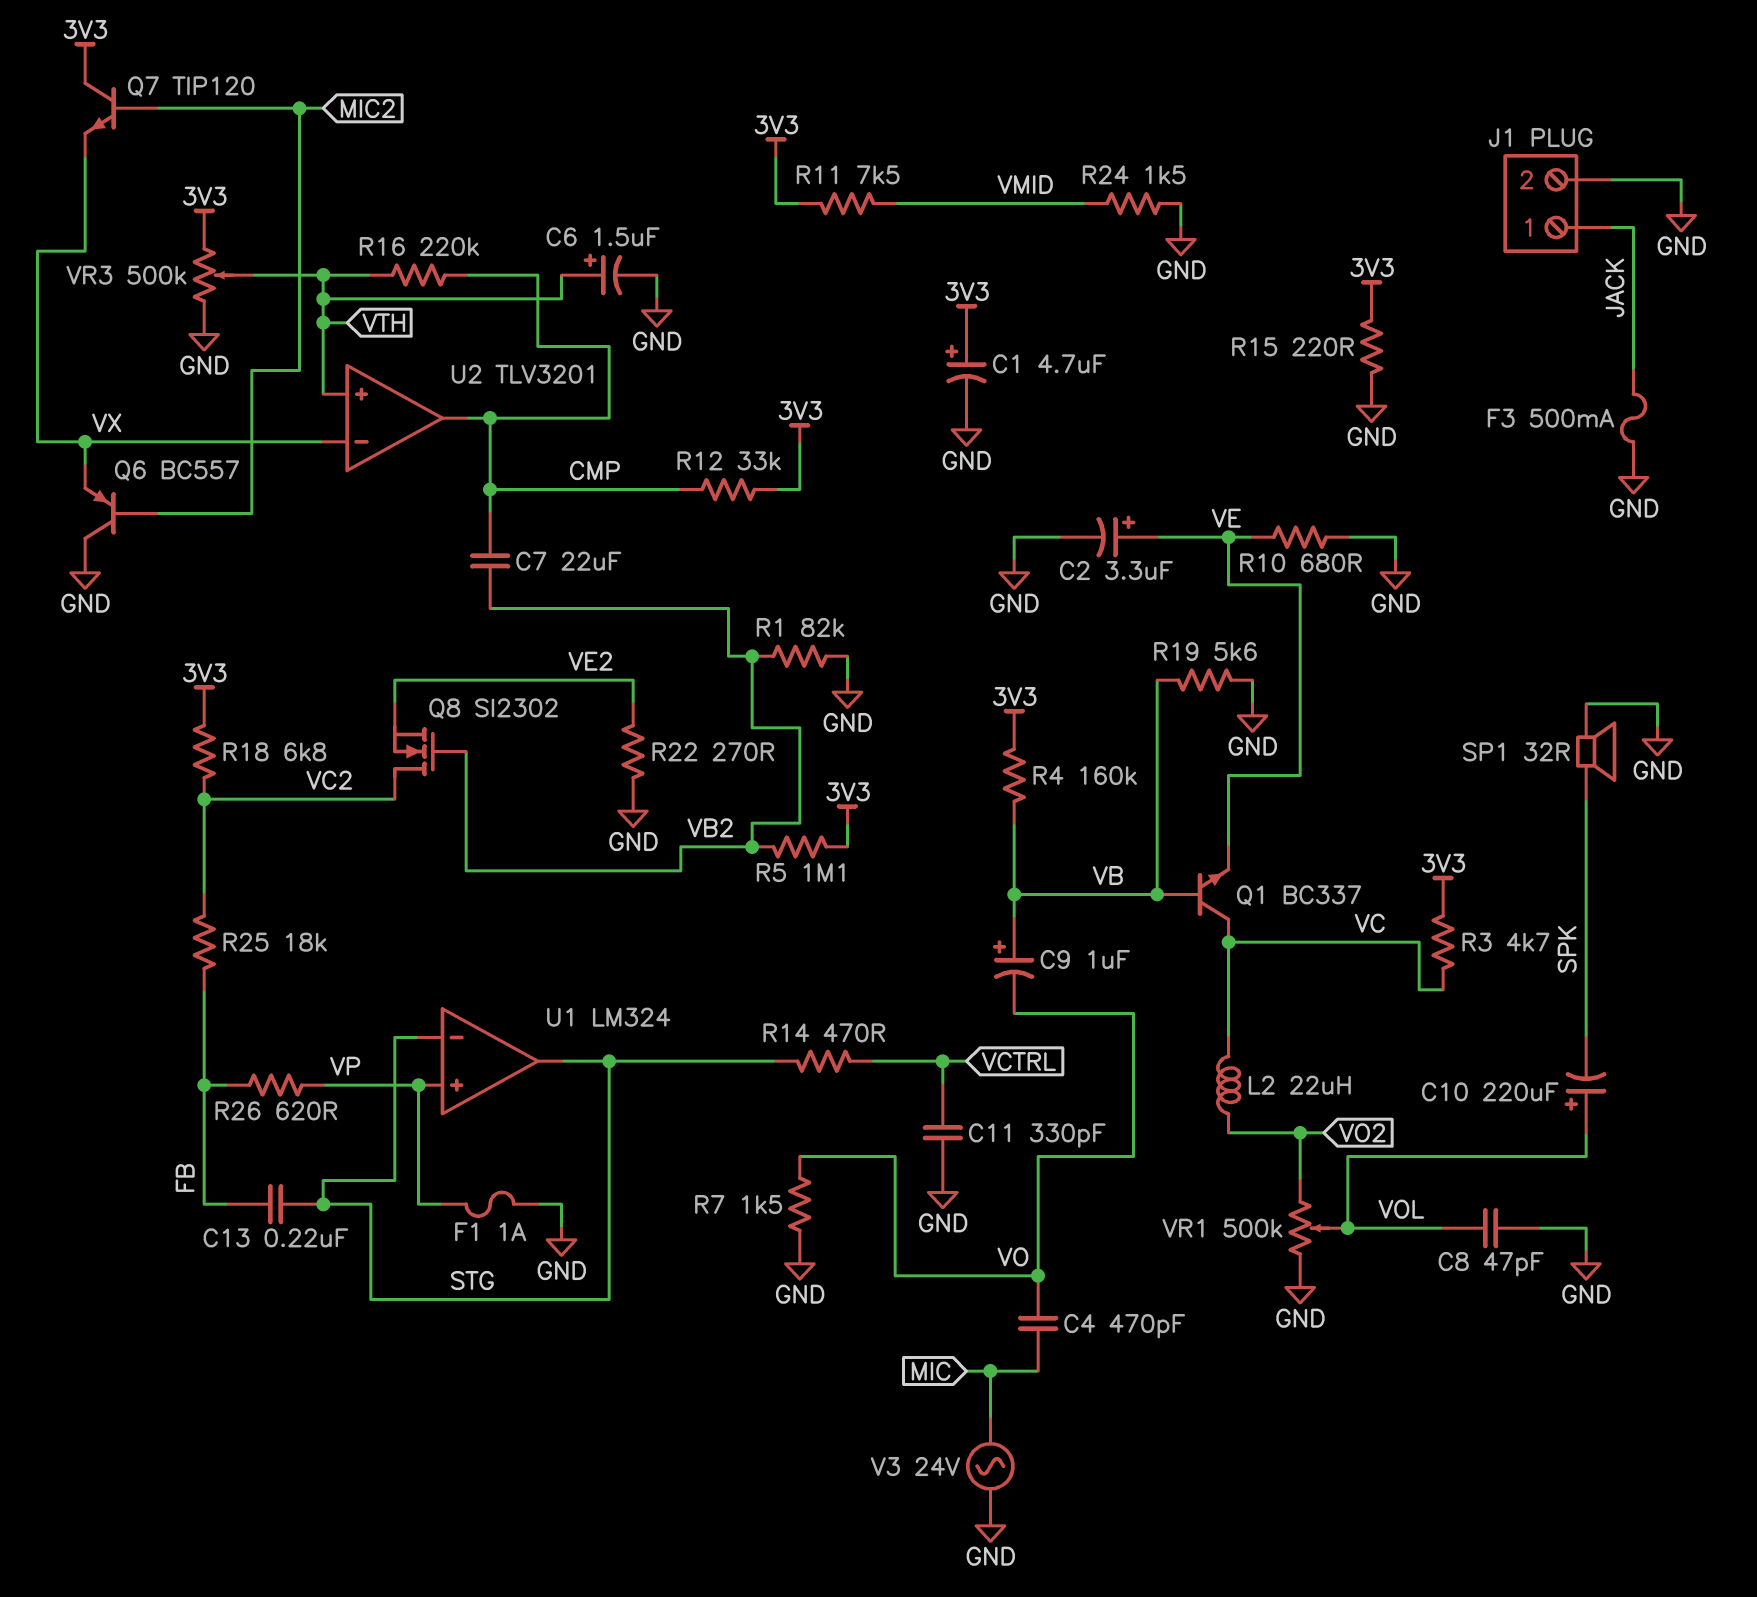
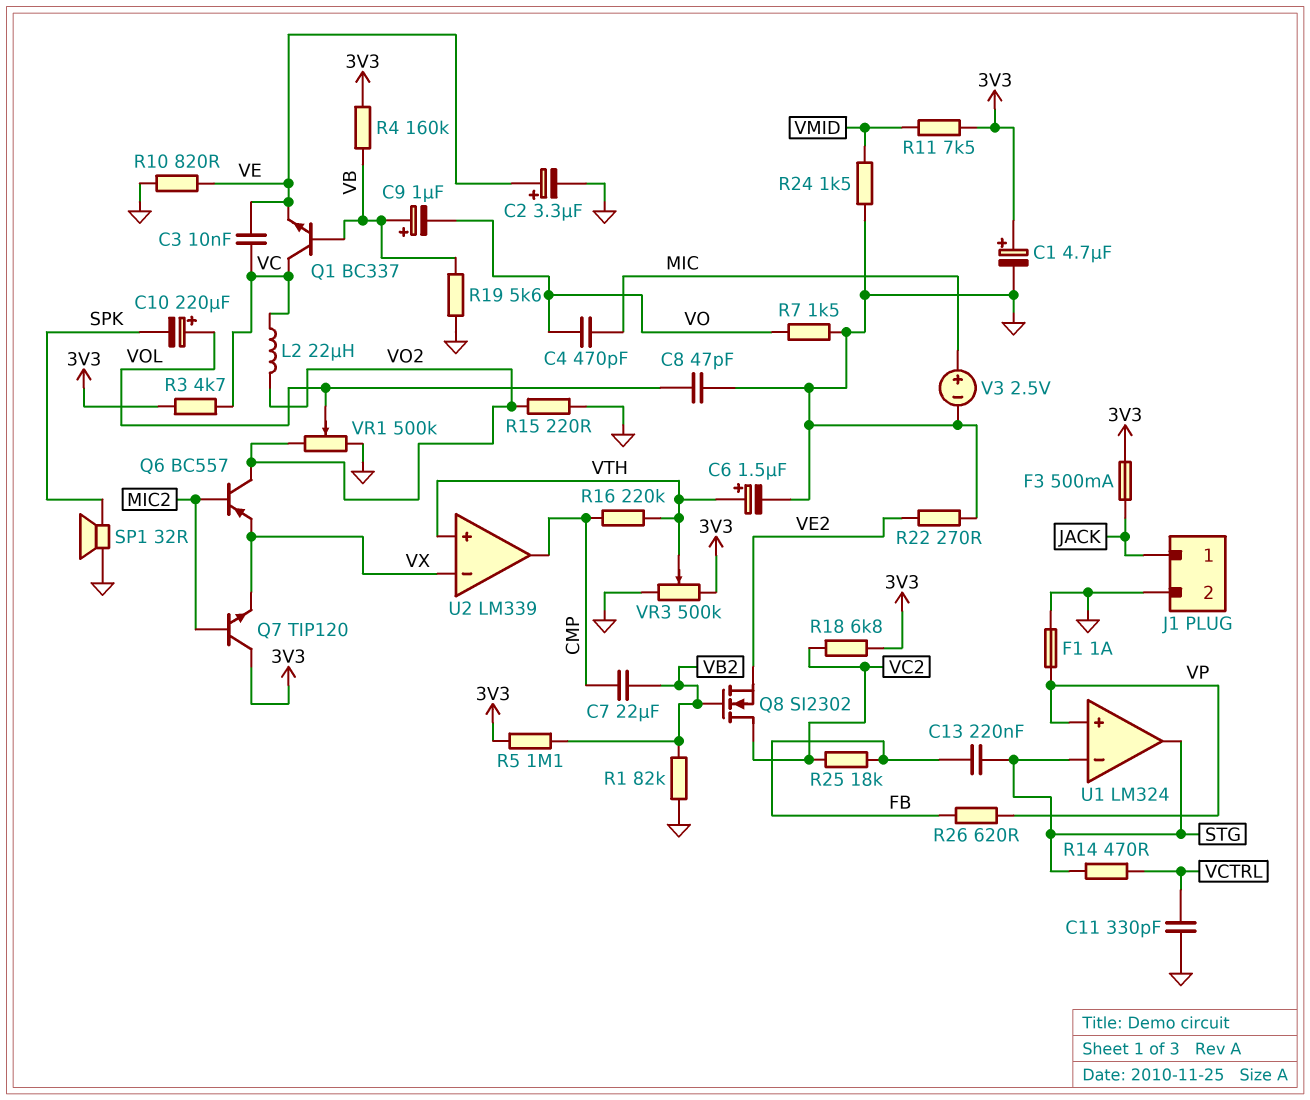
C3: none -> 10nF (VC, VE)
F3: 500mA (GND, JACK) -> 500mA (3V3, JACK)
Q6: PNP BC557 (B MIC2, C GND, E VX) -> PNP BC557 (B MIC2, C VO2, E VX)
R10: 680 (GND, VE) -> 820 (GND, VE)
R12: 33k (3V3, CMP) -> none
R15: 220 (3V3, GND) -> 220 (GND, VO2)
U2: TLV3201 -> LM339
V3: AC 24V (GND, MIC) -> 2.5V (plus MIC, minus GND)

